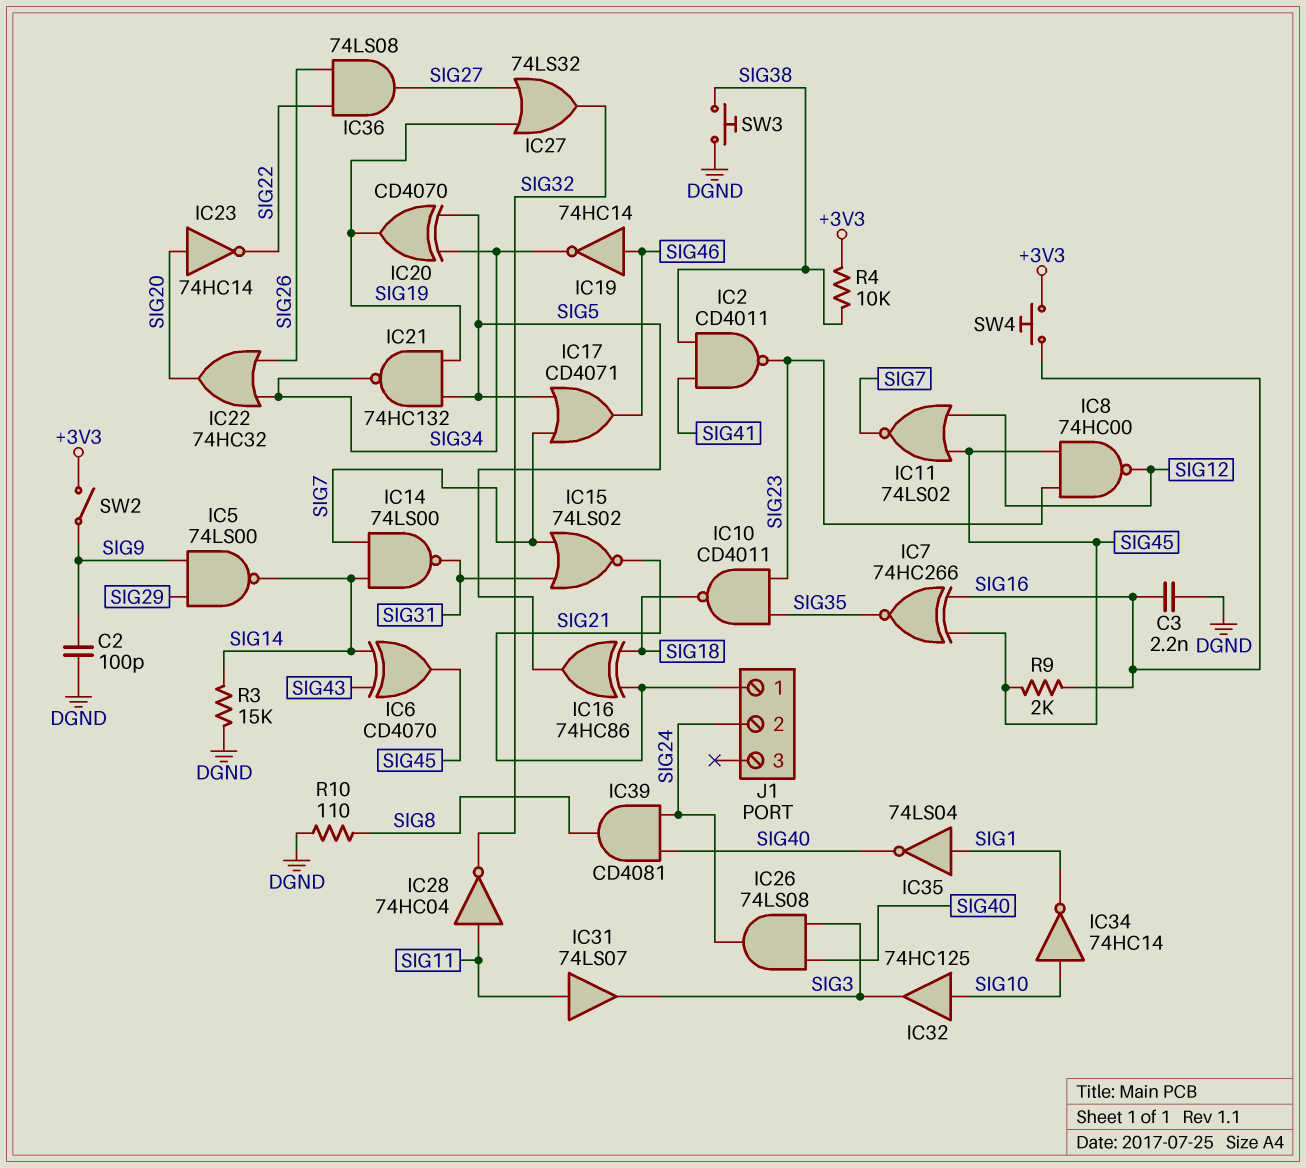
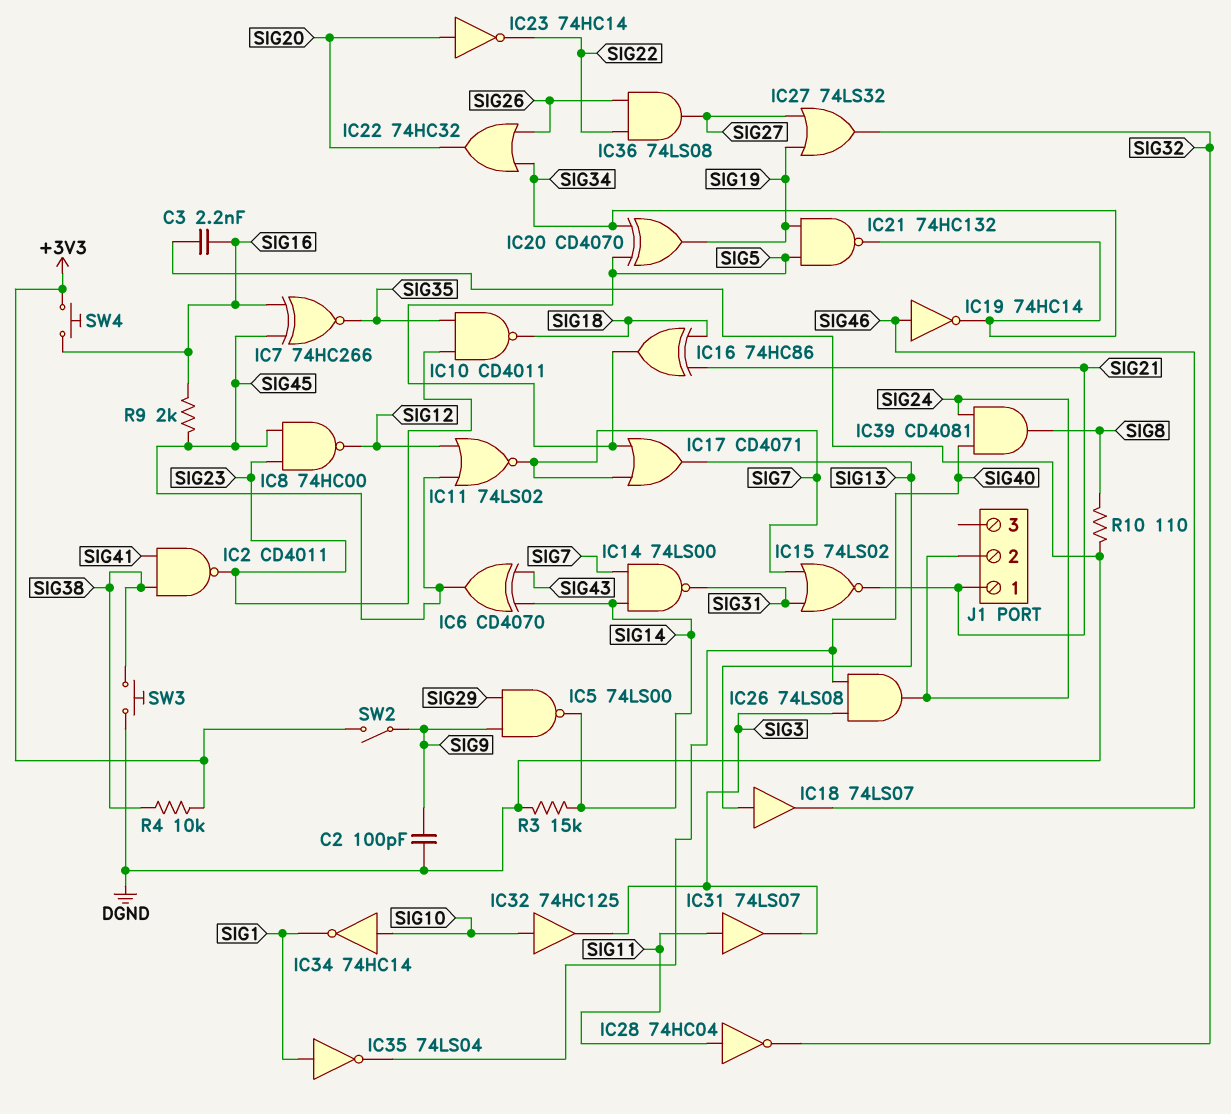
IC17: OR CD4071 (in SIG5, in SIG7, out SIG46) -> OR CD4071 (in SIG5, in SIG7, out SIG13)
IC18: none -> buffer 74LS07 (in SIG13, out SIG46)

